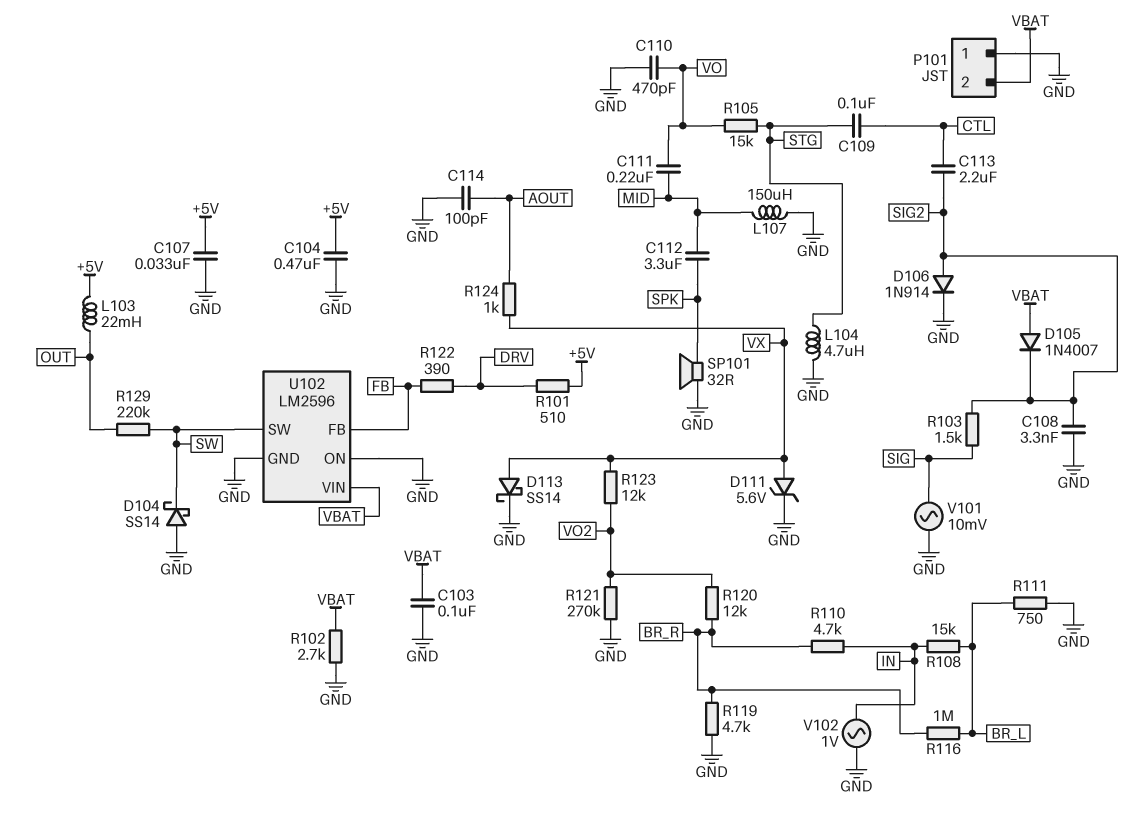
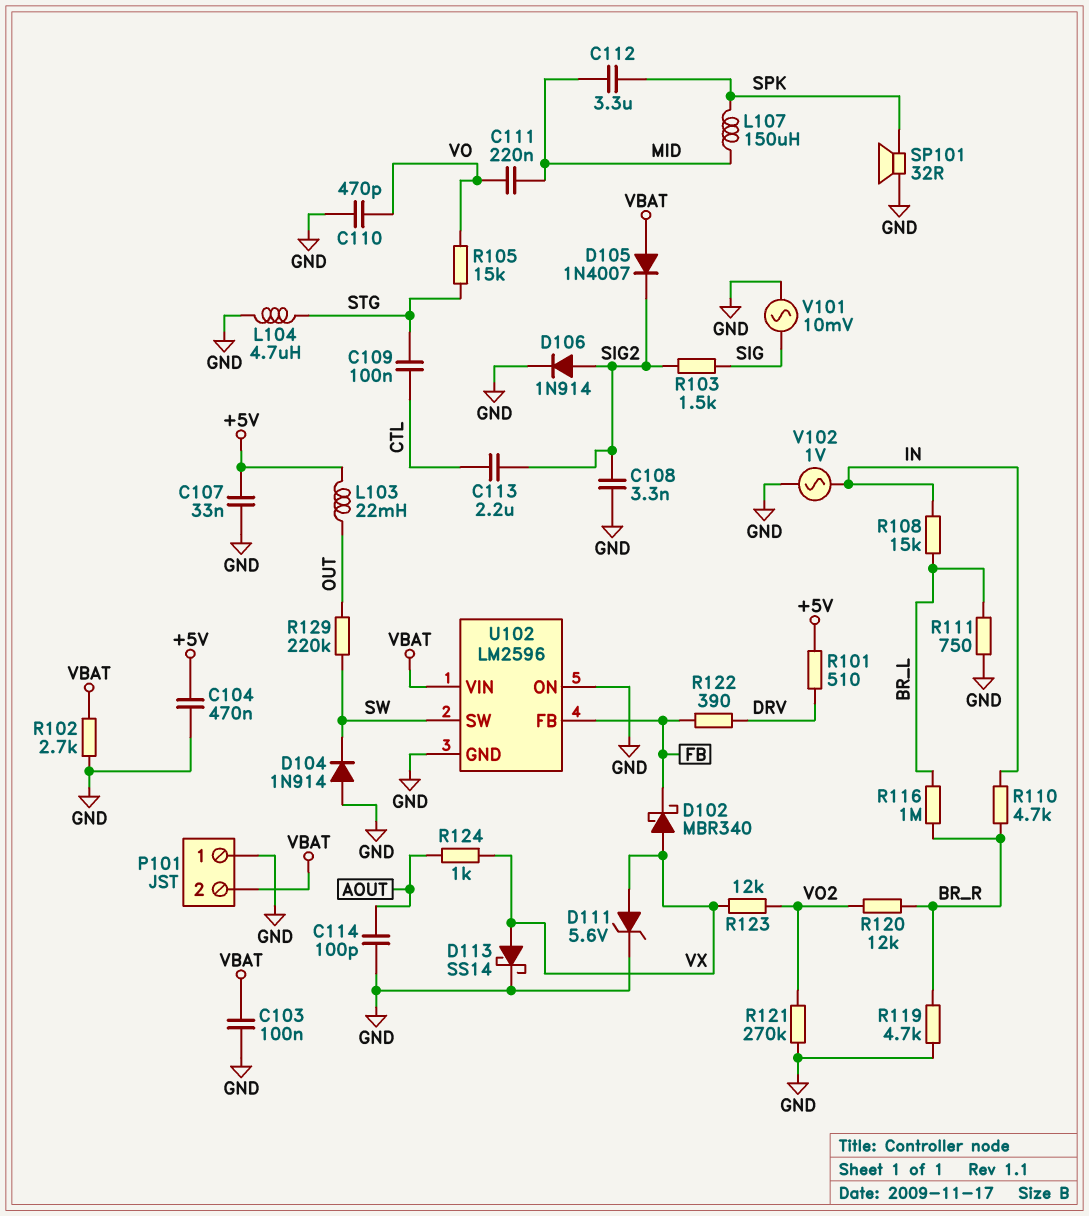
D102: none -> schottky MBR340 (A VX, K FB)
D104: schottky SS14 (A GND, K SW) -> diode 1N914 (A GND, K SW)
L107: 150uH (GND, MID) -> 150uH (MID, SPK)

